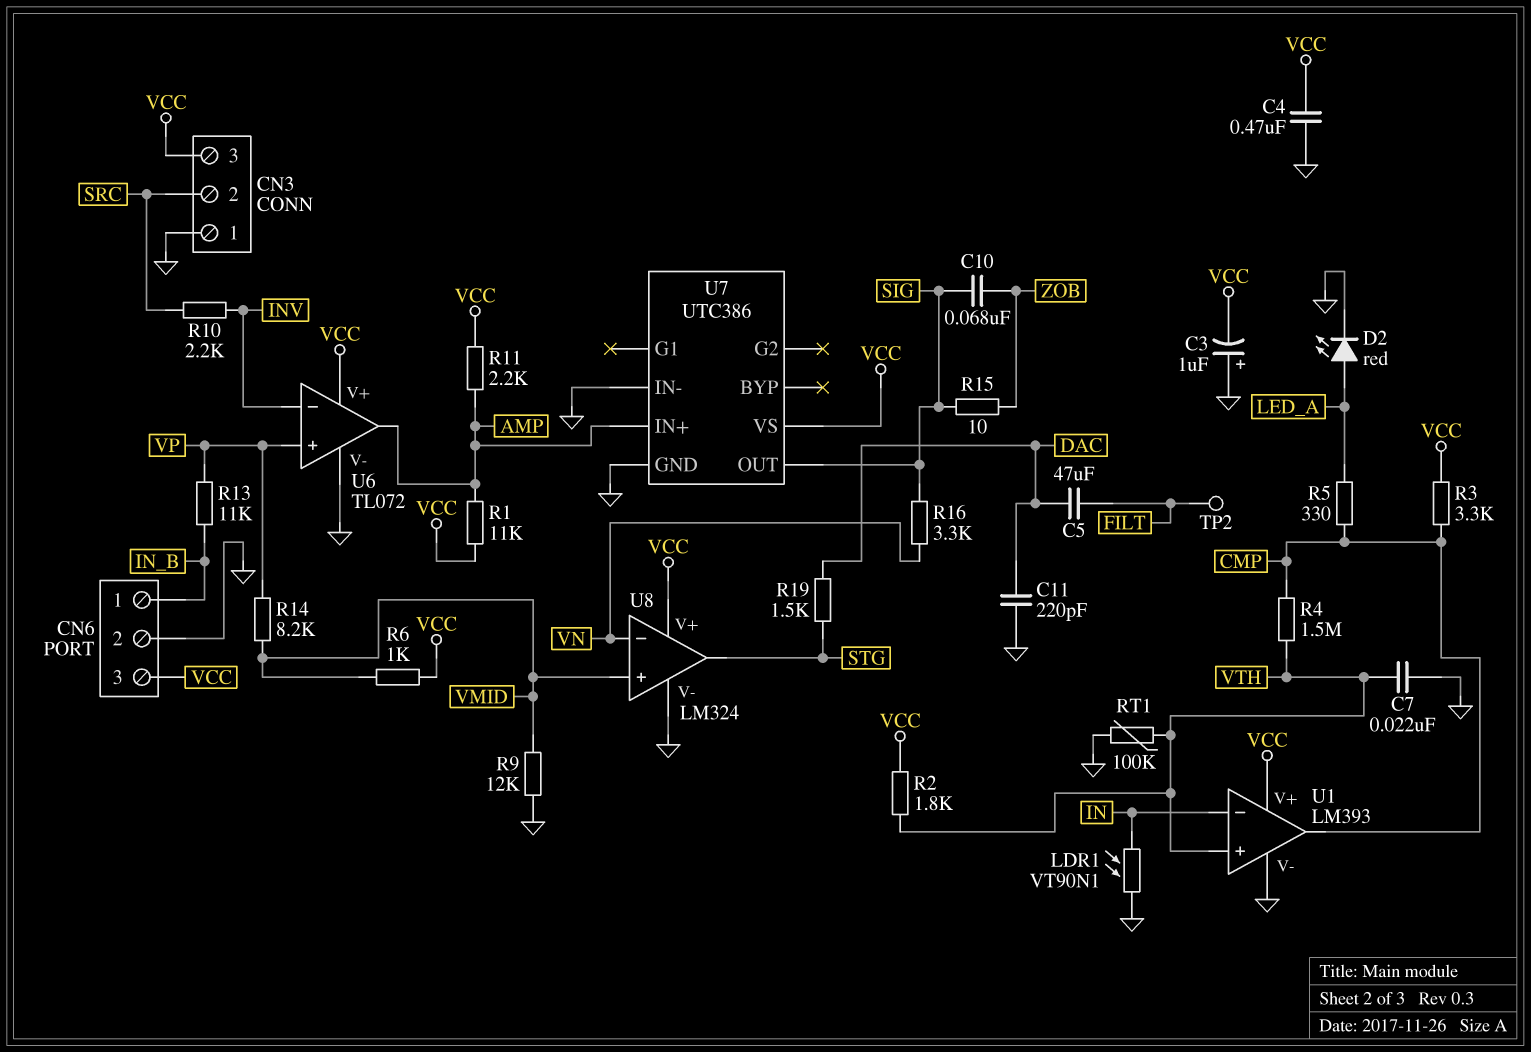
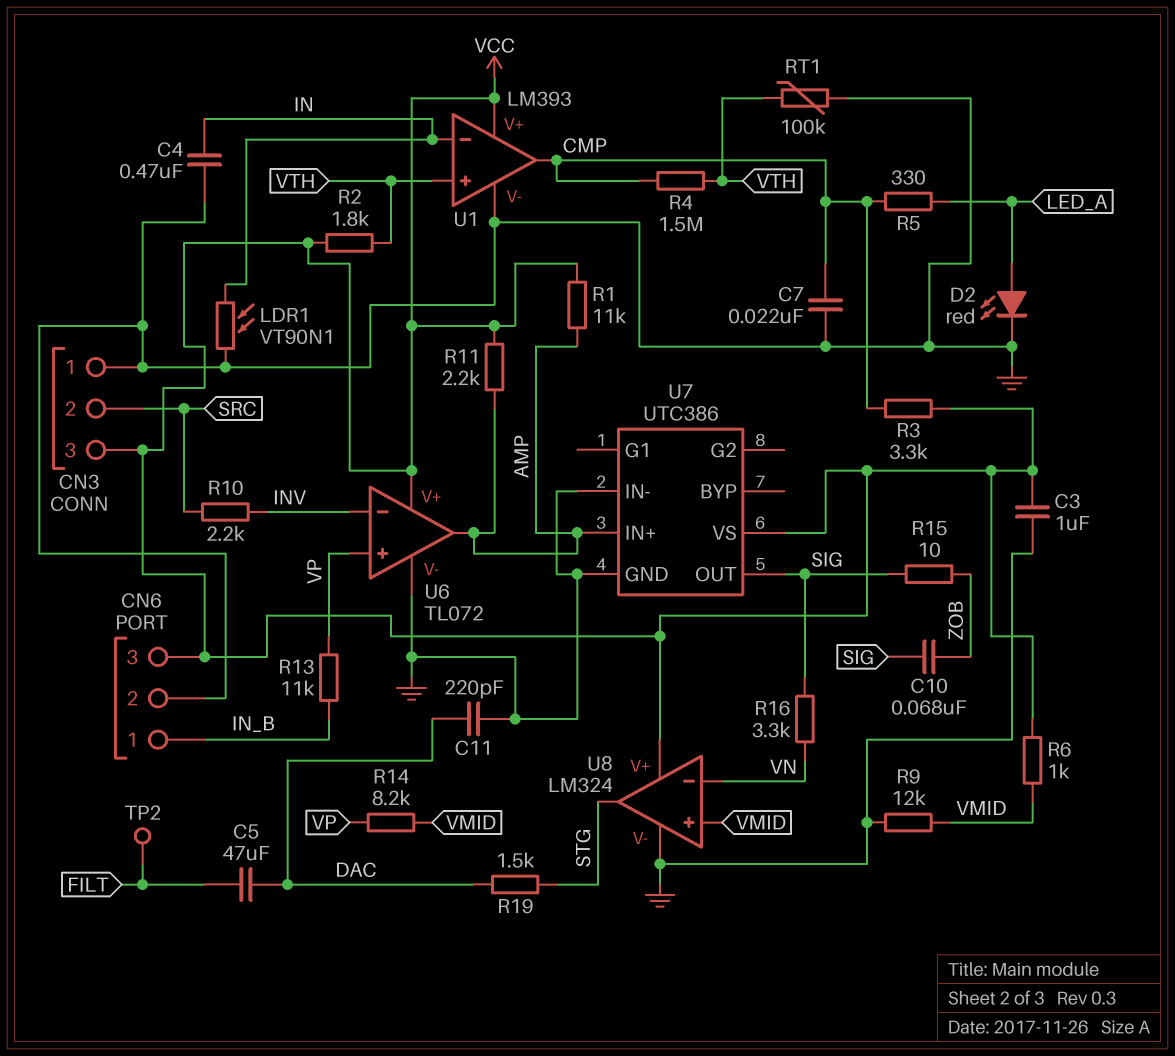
C3: 1uF (plus GND, minus VCC) -> 1uF (GND, VCC)
C4: 470nF (GND, VCC) -> 470nF (GND, IN)
C7: 22nF (GND, VTH) -> 22nF (CMP, GND)

